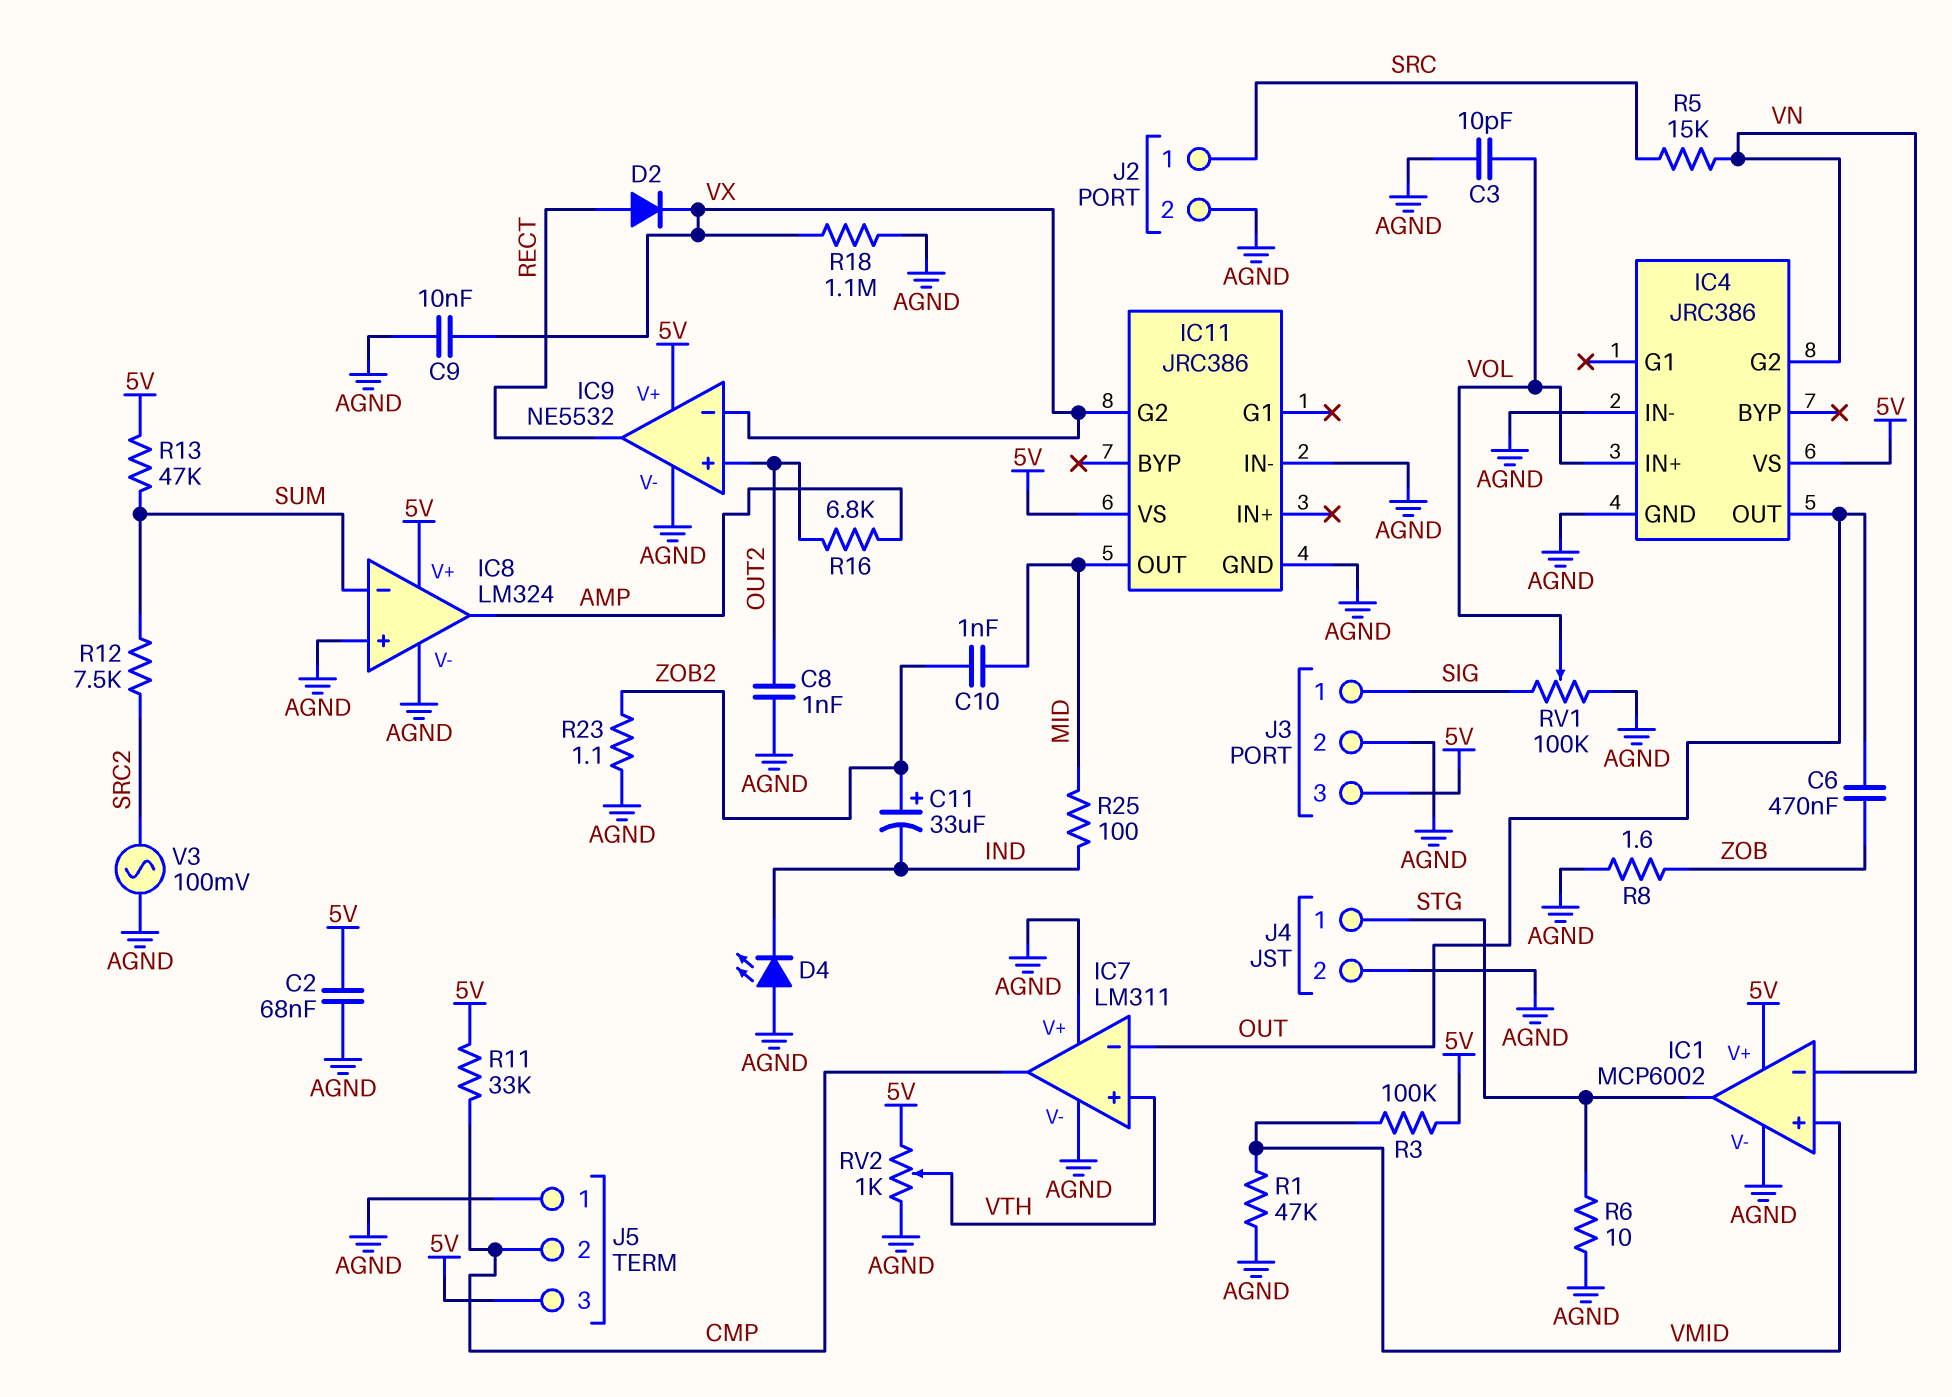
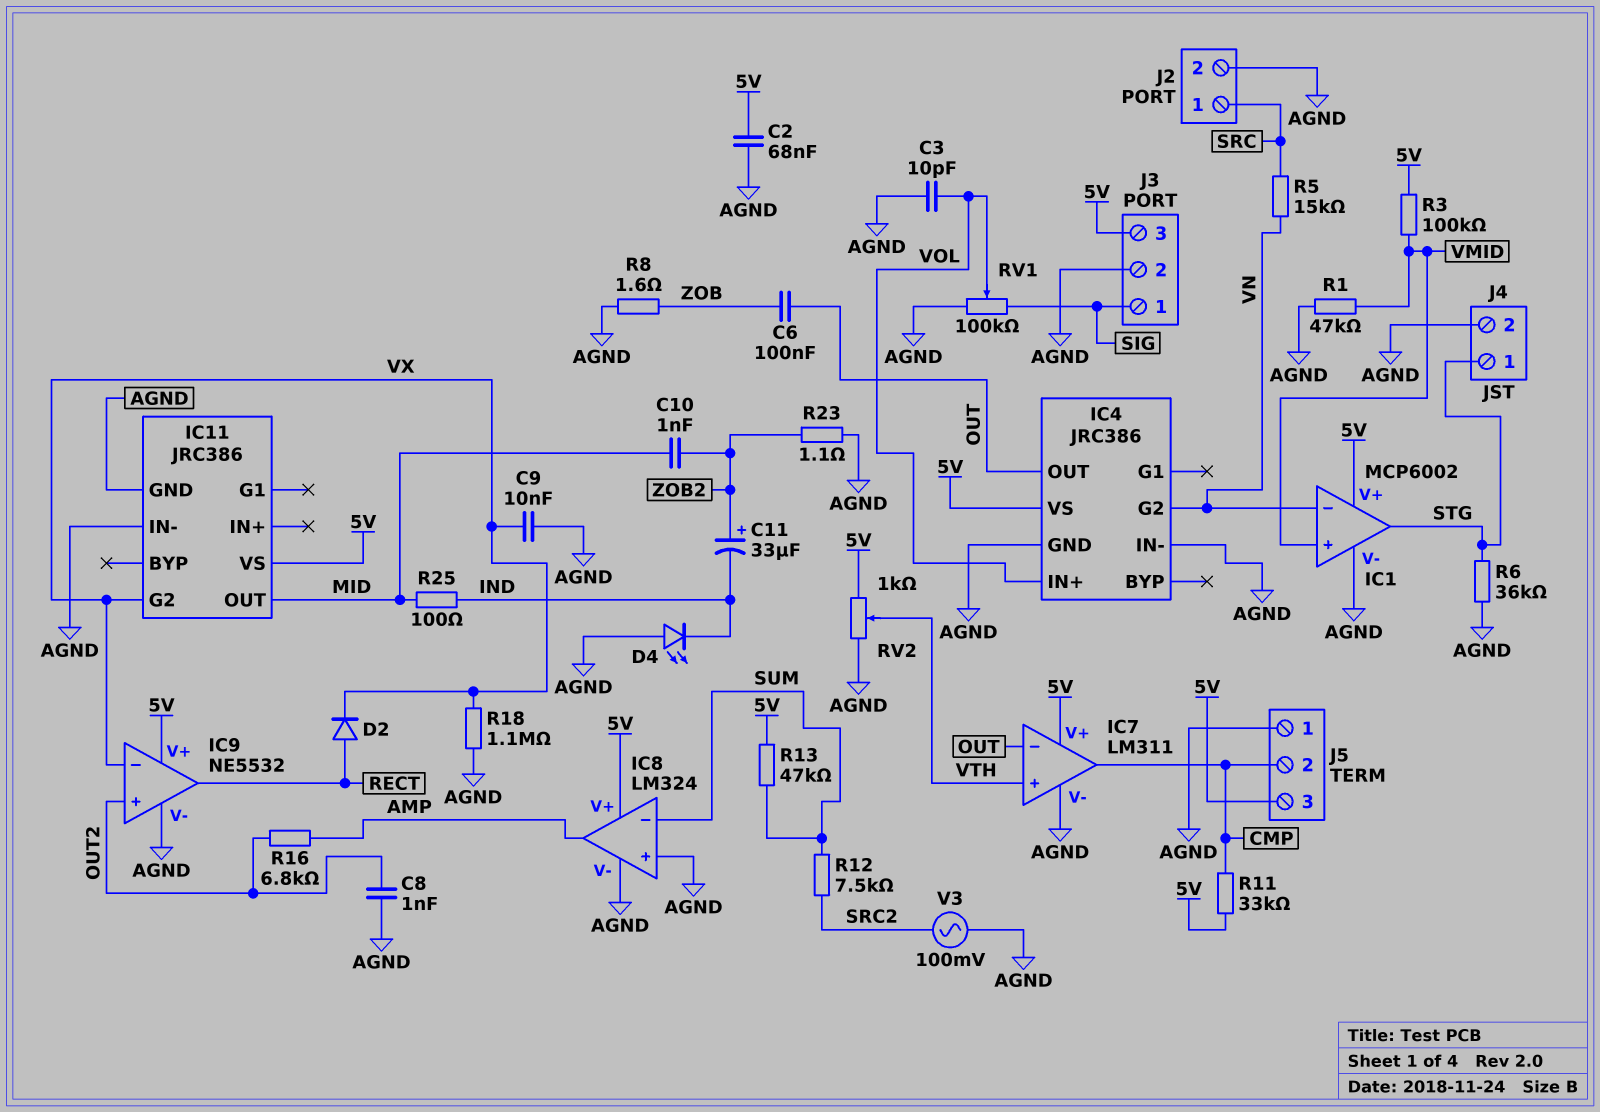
C6: 470nF (OUT, ZOB) -> 100nF (OUT, ZOB)
IC7 pin V+: AGND -> 5V
R6: 10 (AGND, STG) -> 36k (AGND, STG)

